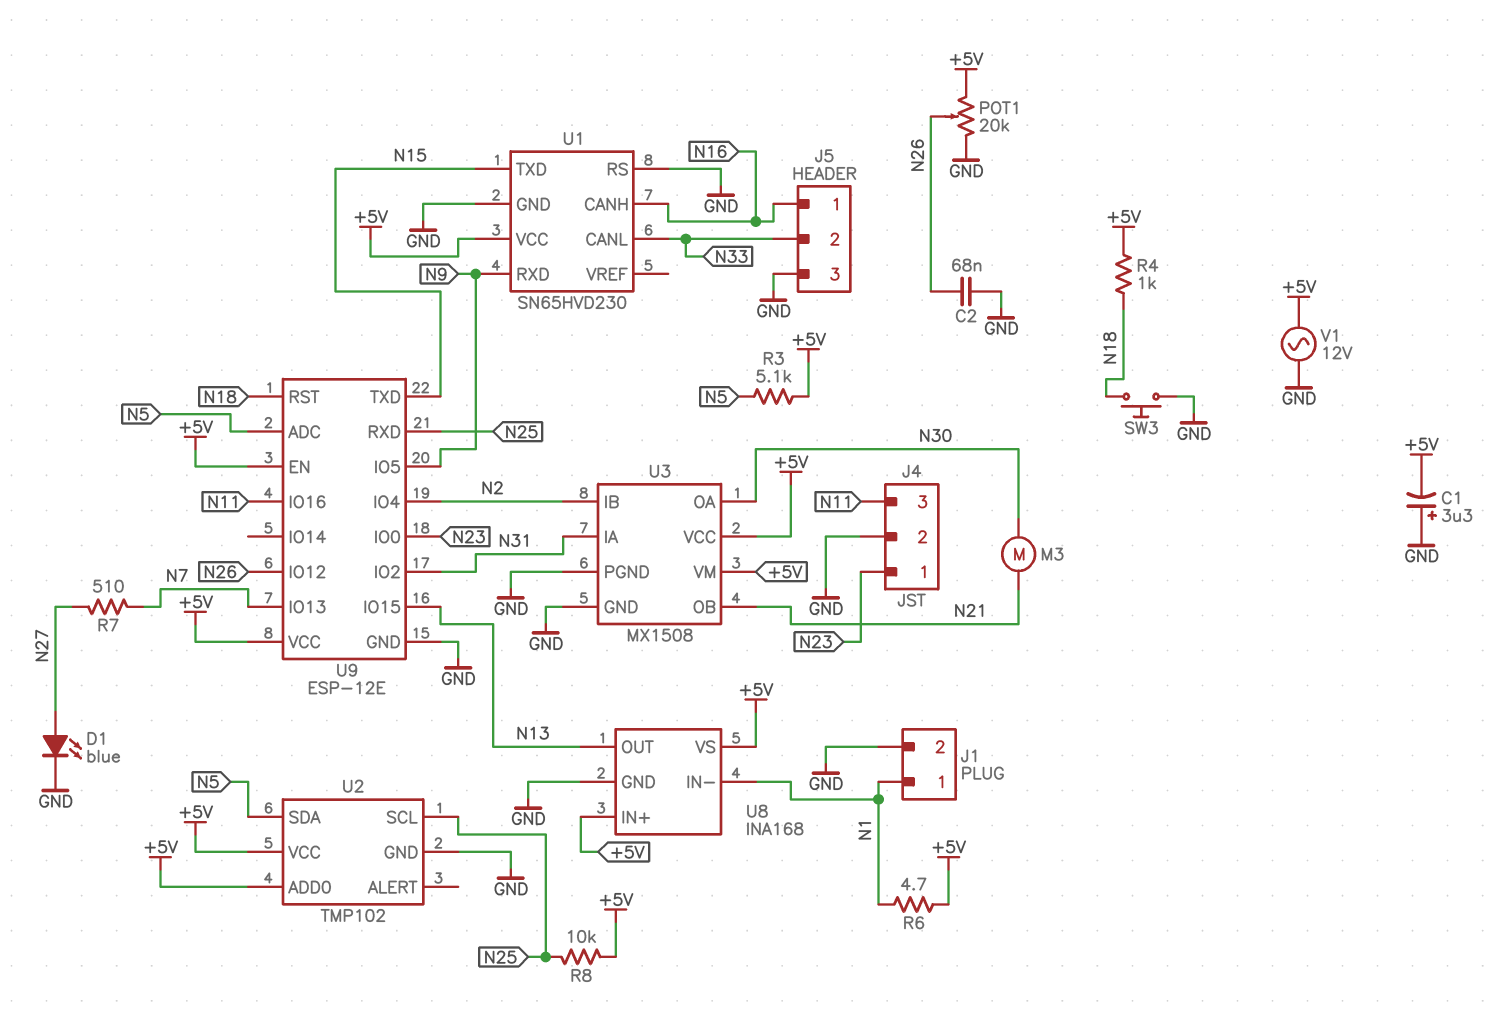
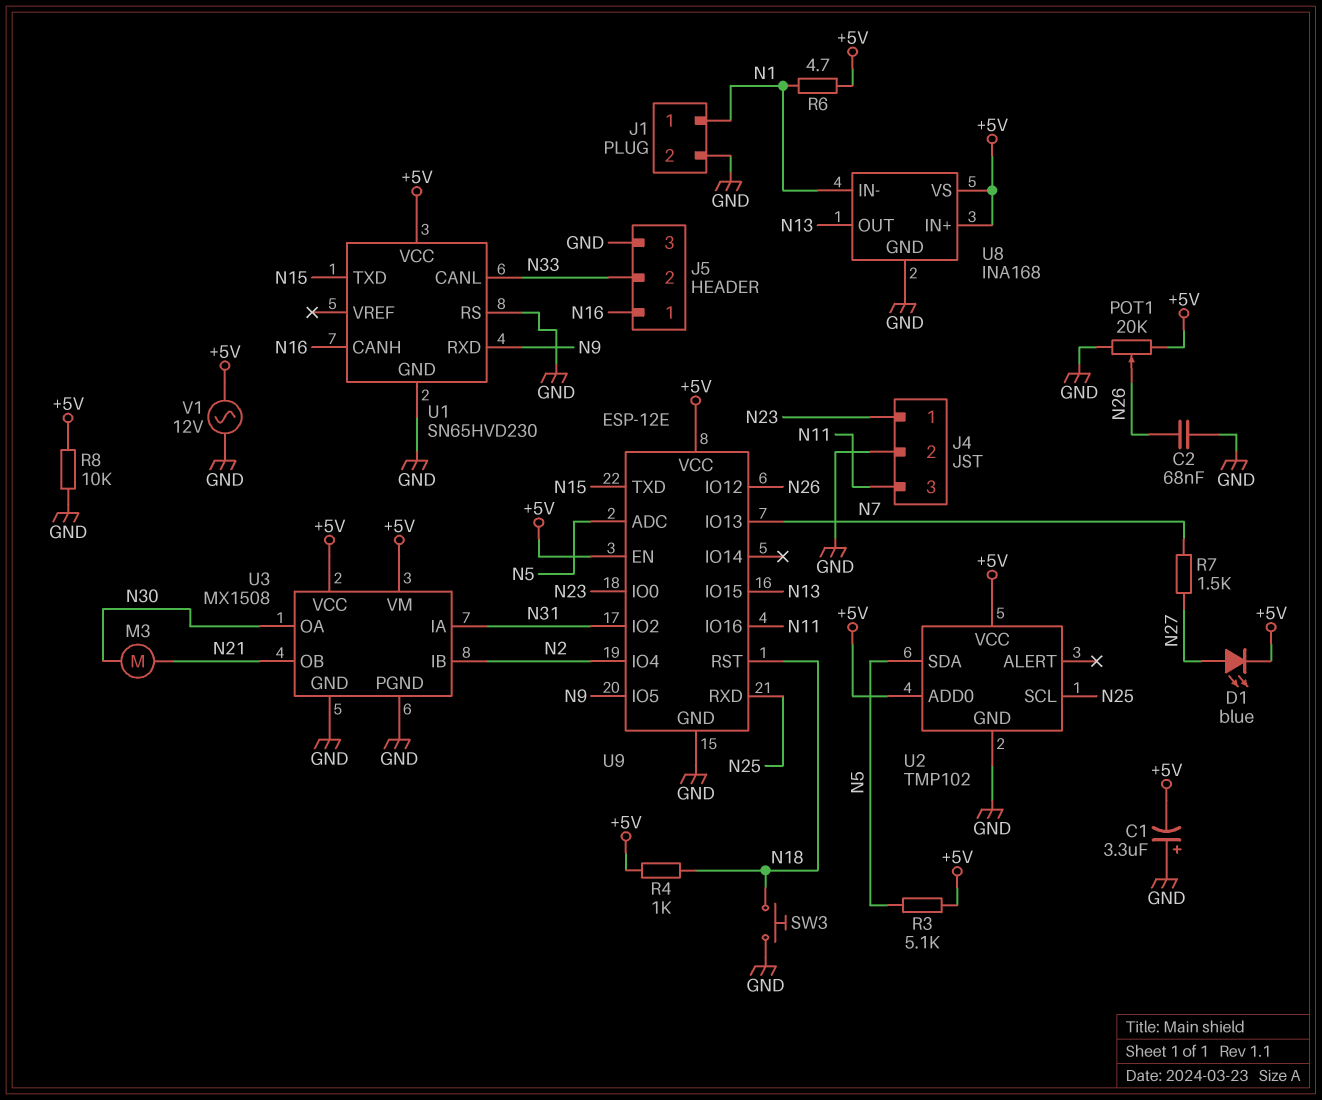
D1: LED blue (A N27, K GND) -> LED blue (A N27, K +5V)
R7: 510 (N7, N27) -> 1.5k (N7, N27)
R8: 10k (+5V, N25) -> 10k (+5V, GND)

